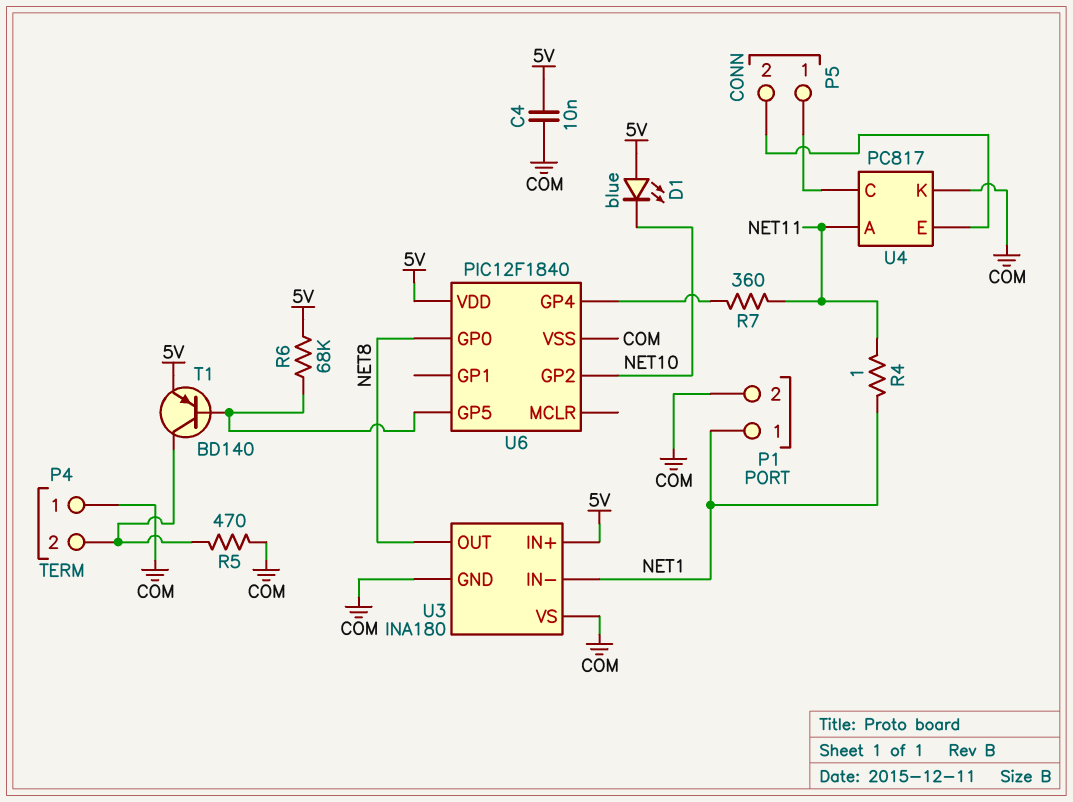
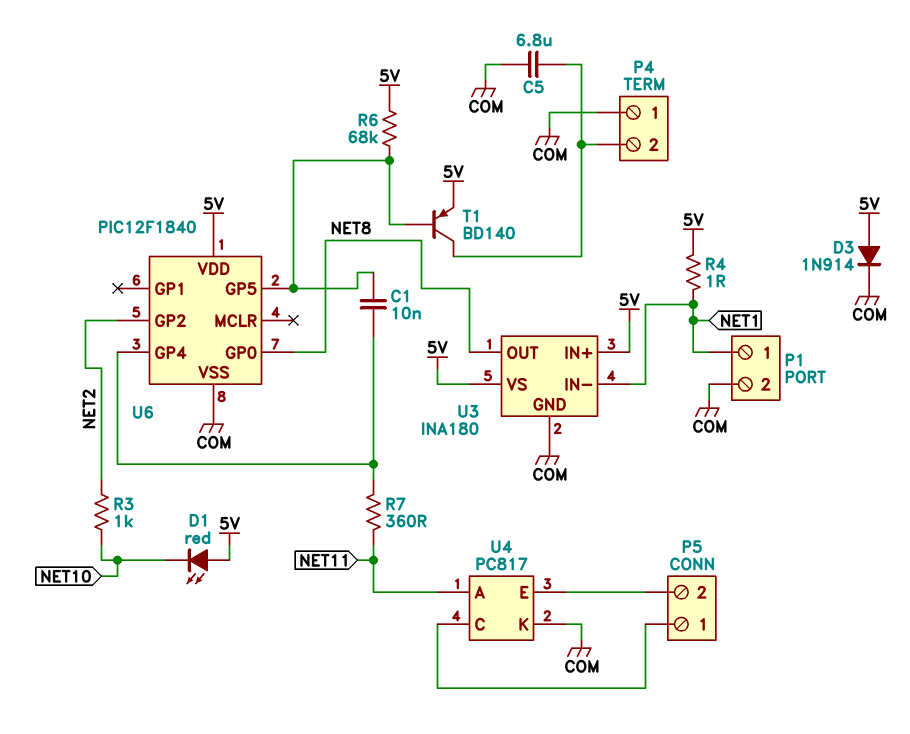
C1: none -> 10nF (U6/GP4, U6/GP5)
C4: 10nF (5V, COM) -> none
C5: none -> 6.8uF (COM, P4/2)
D1: LED blue (A 5V, K NET10) -> LED red (A 5V, K NET10)
D3: none -> diode 1N914 (A 5V, K COM)
R3: none -> 1k (NET2, NET10)
R4: 1 (NET1, NET11) -> 1 (5V, NET1)
R5: 470 (COM, P4/2) -> none
U3 pin VS: COM -> 5V
U6 pin GP2: NET10 -> NET2

